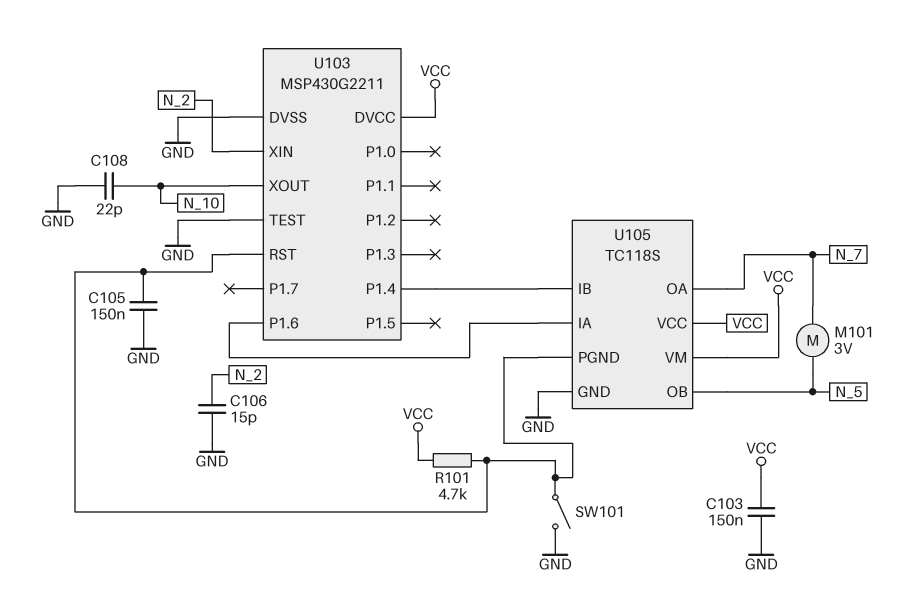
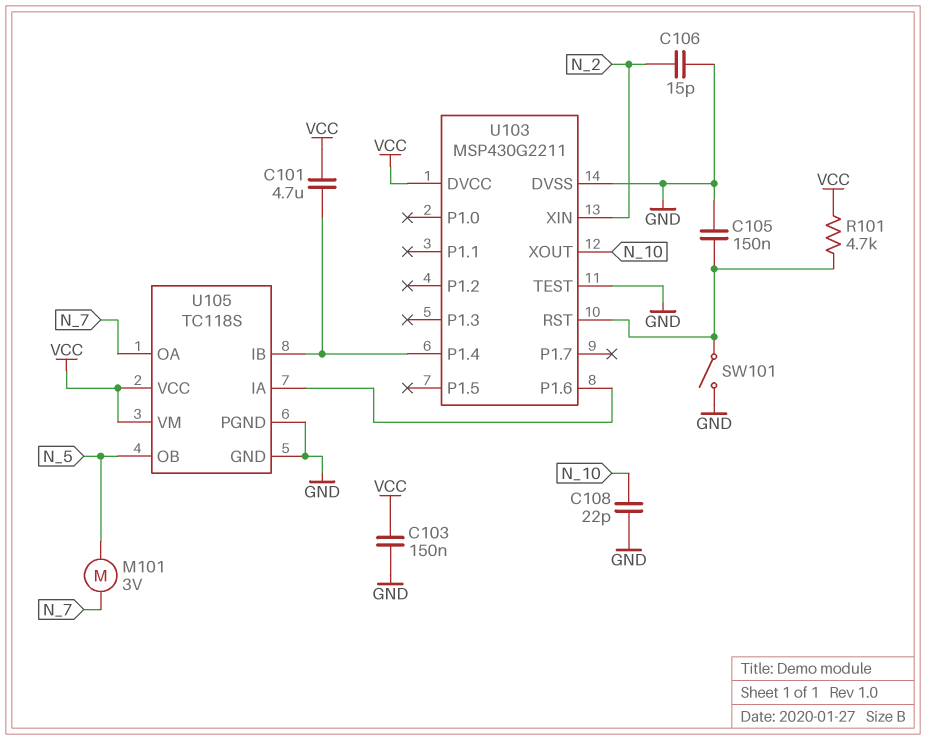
C101: none -> 4.7uF (U103/P1.4, VCC)
U105 pin PGND: U103/RST -> GND

